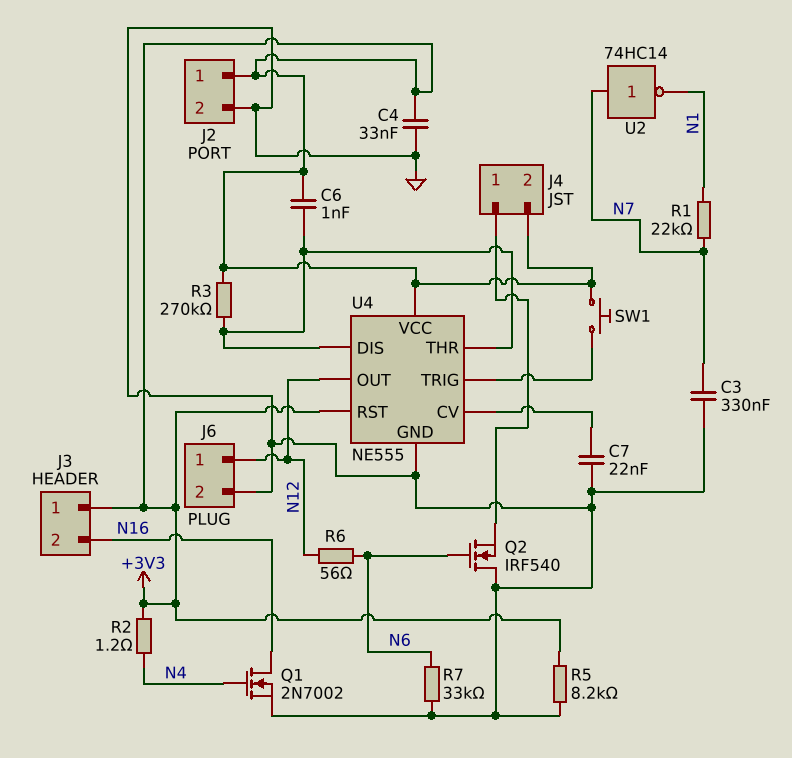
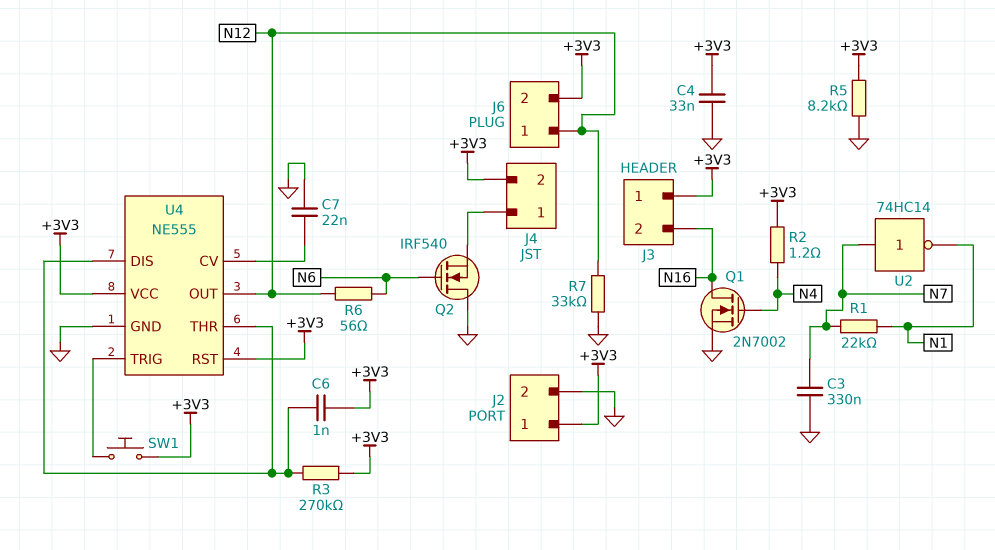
J6 pin 2: GND -> +3V3
R7: 33k (GND, N6) -> 33k (GND, N12)

